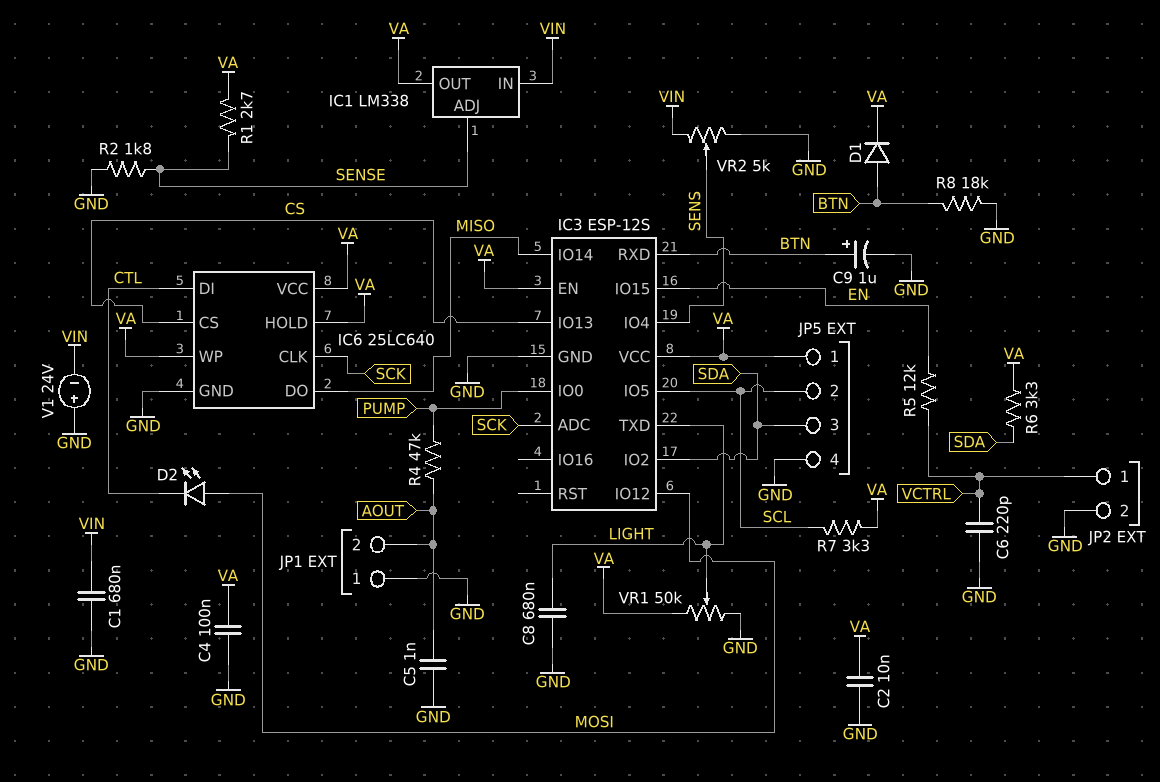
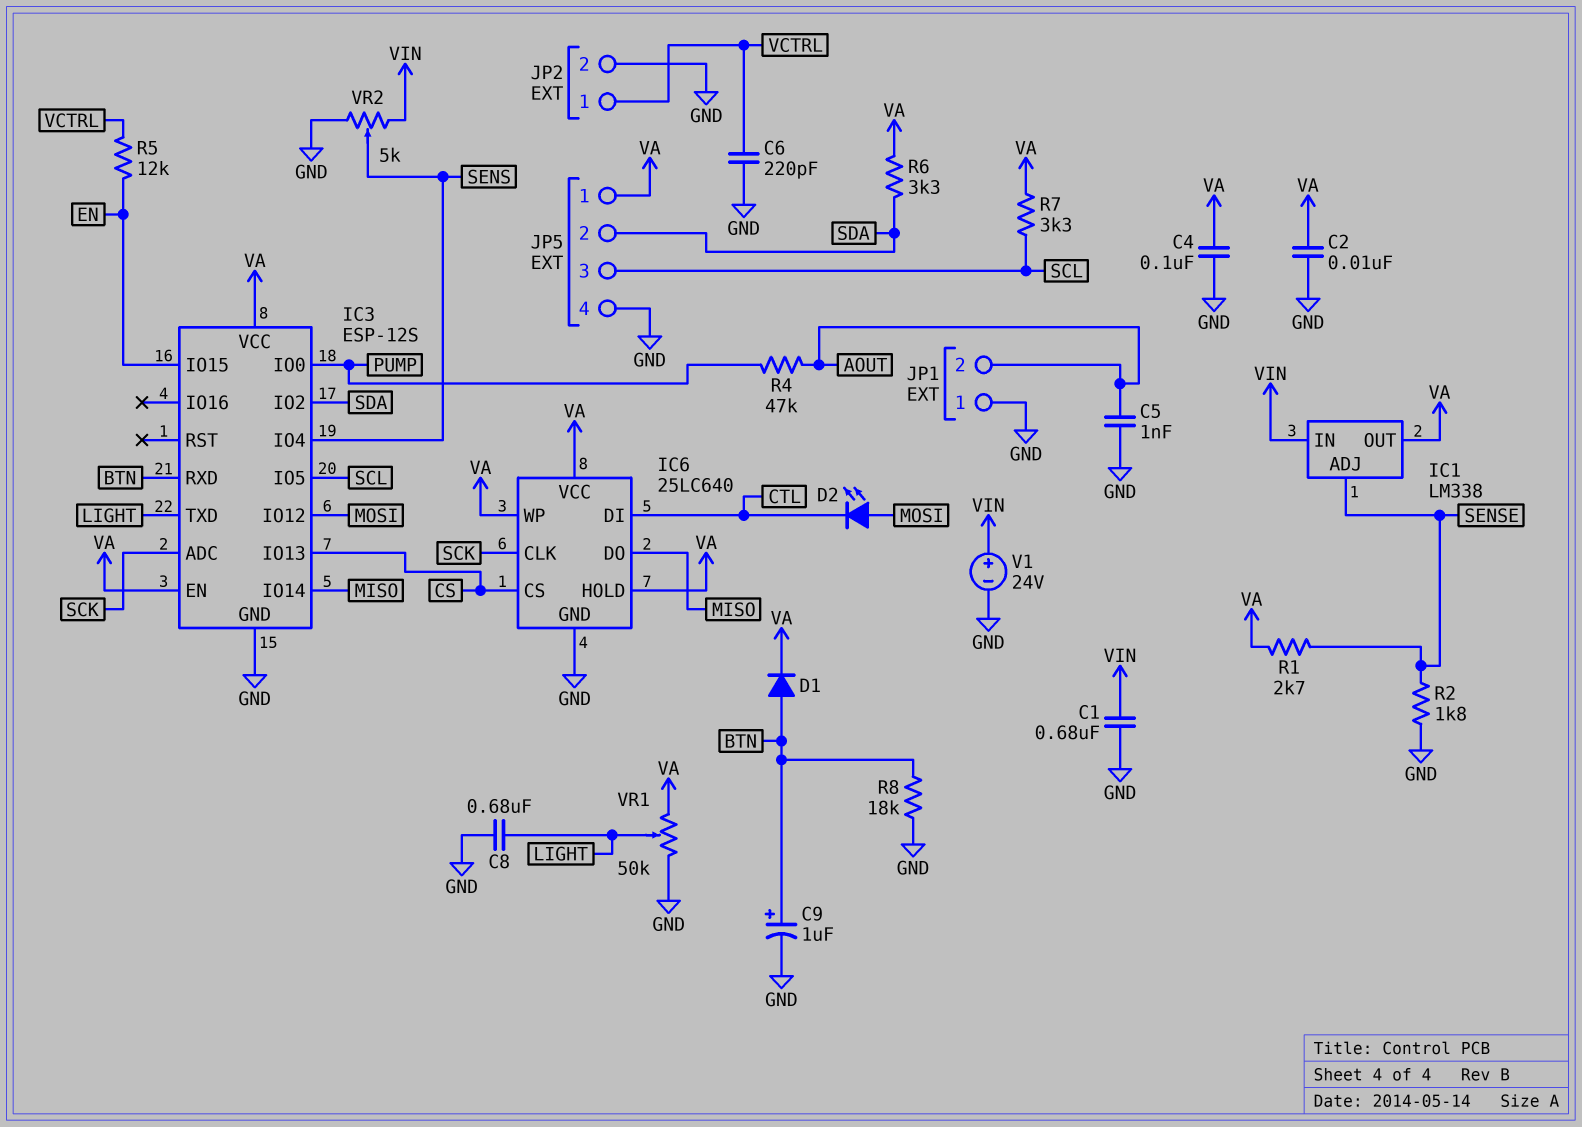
JP5 pin 2: SCL -> SDA
JP5 pin 3: SDA -> SCL
V1: 24V (plus GND, minus VIN) -> 24V (plus VIN, minus GND)

